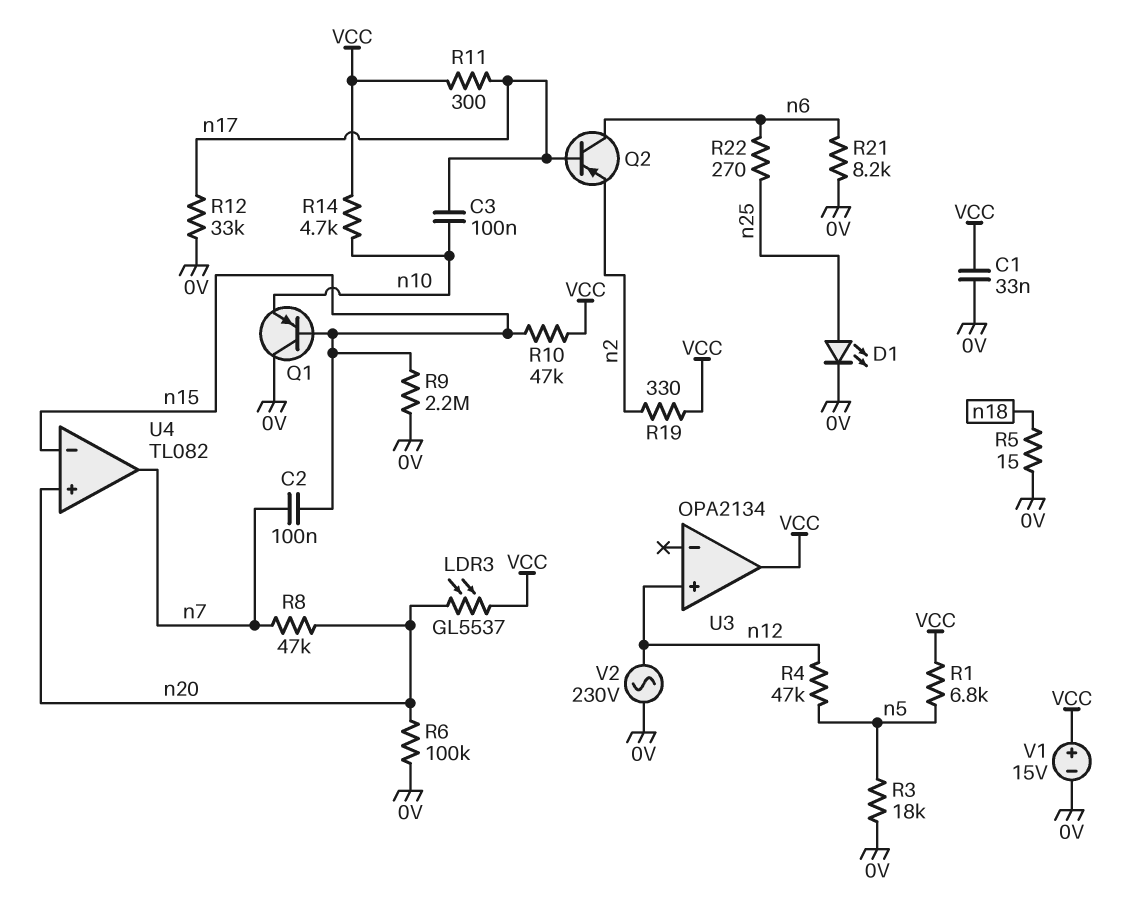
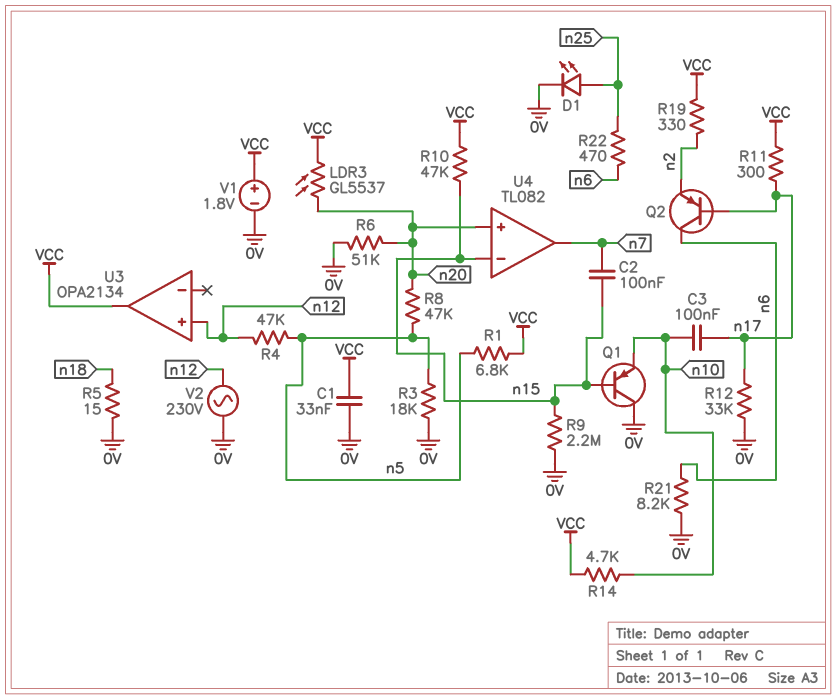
R6: 100k (0V, n20) -> 51k (0V, n20)
R8: 47k (n7, n20) -> 47k (n5, n20)
R22: 270 (n6, n25) -> 470 (n6, n25)
V1: 15V (plus VCC, minus 0V) -> 1.8V (plus VCC, minus 0V)

